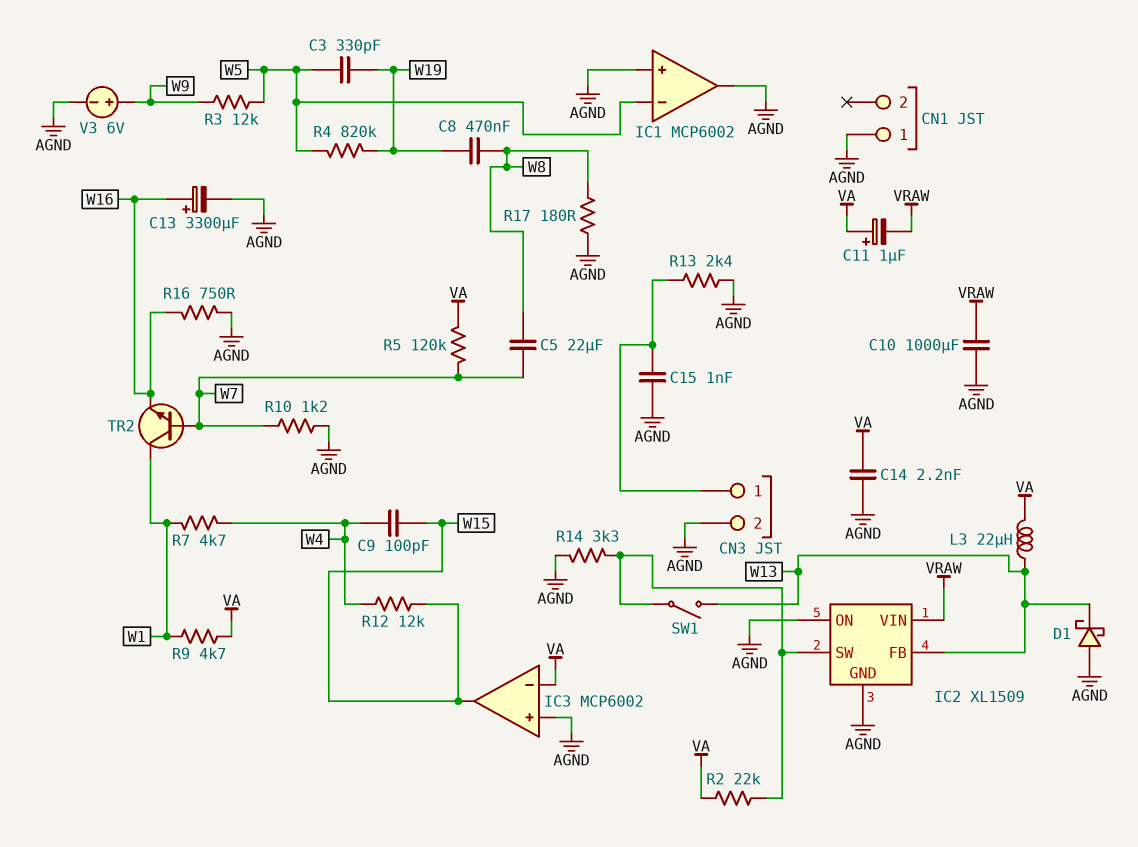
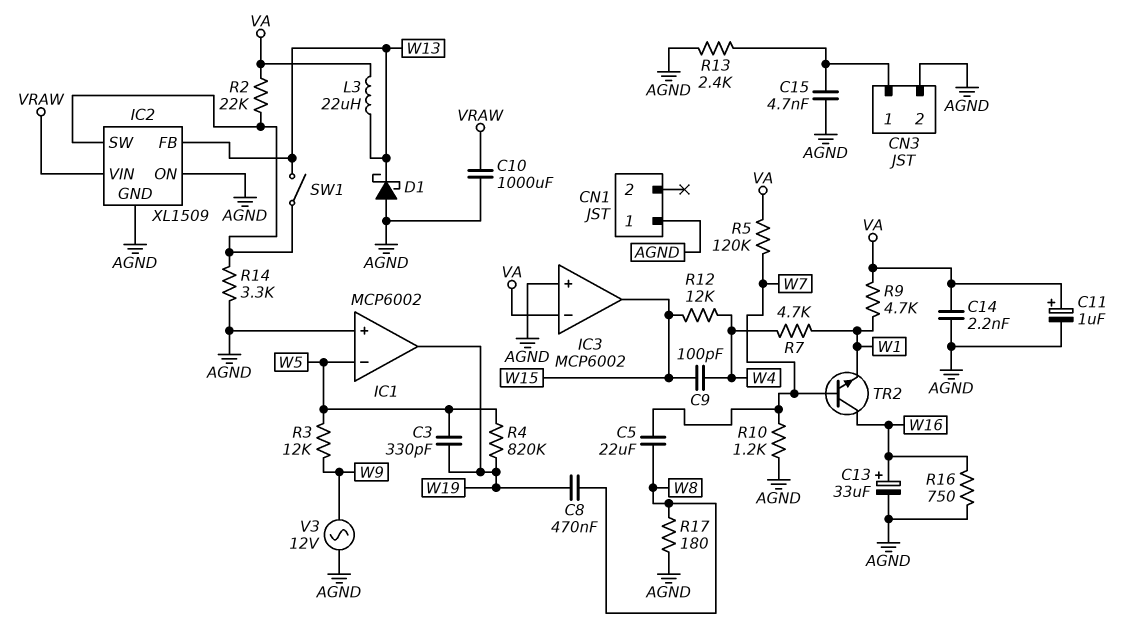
C11: 1uF (plus VA, minus VRAW) -> 1uF (plus VA, minus AGND)
C13: 3300uF (plus W16, minus AGND) -> 33uF (plus W16, minus AGND)
C15: 1nF (AGND, CN3/1) -> 4.7nF (AGND, CN3/1)
IC1 pin out: AGND -> W19
TR2: NPN (B W7, C W1, E W16) -> NPN (B W7, C W16, E W1)
V3: 6V (plus W9, minus AGND) -> AC 12V (AGND, W9)

